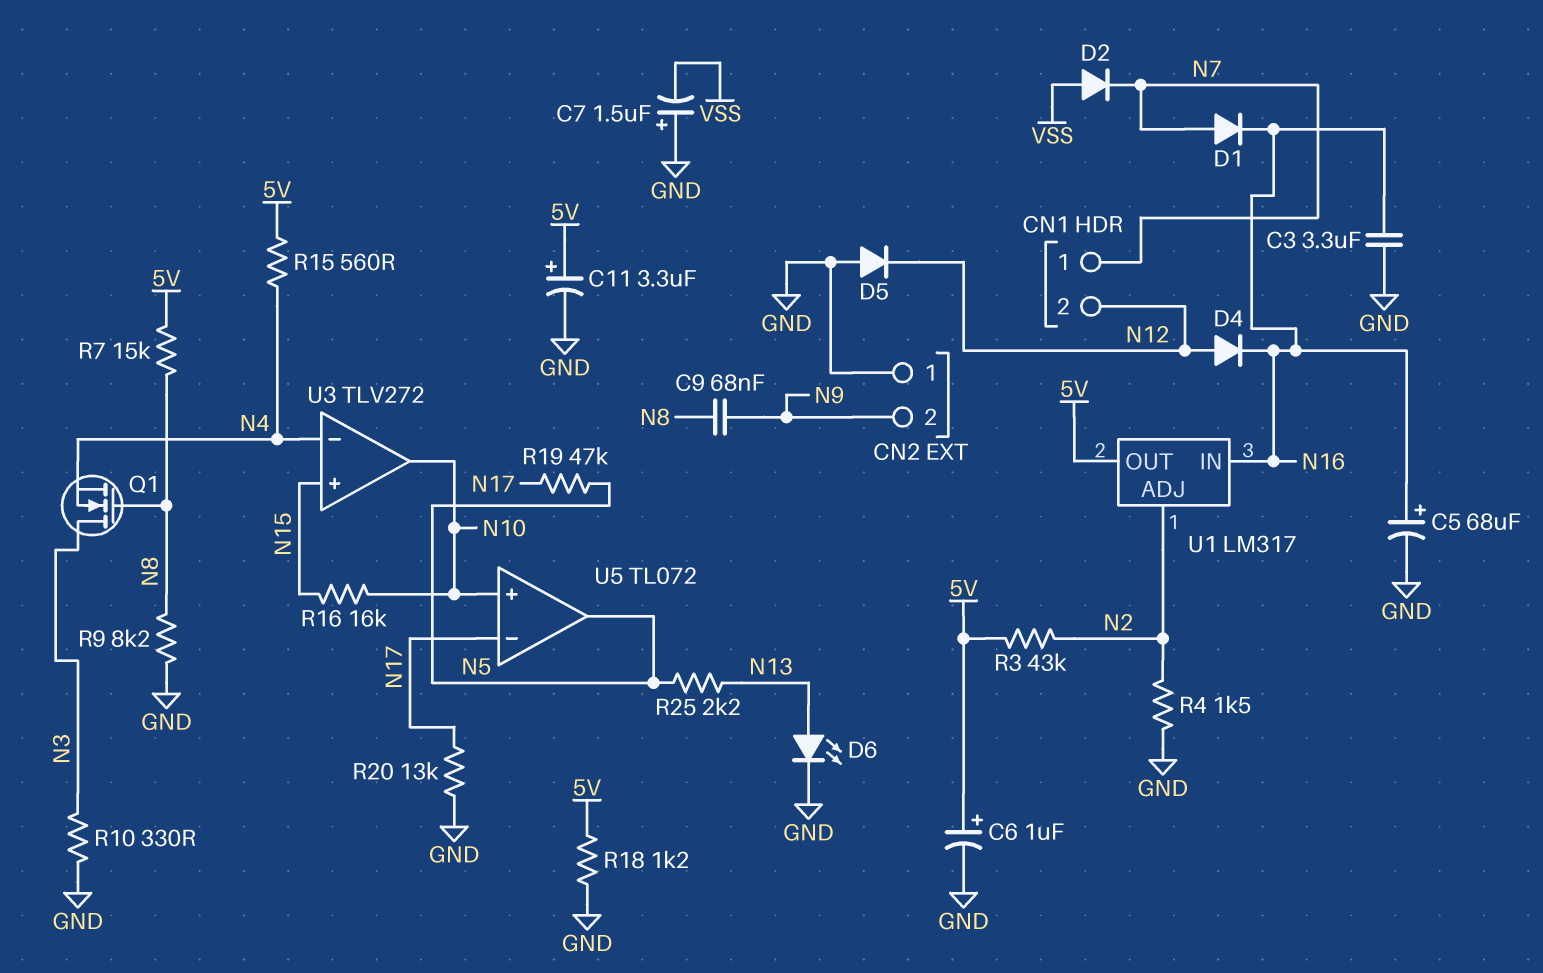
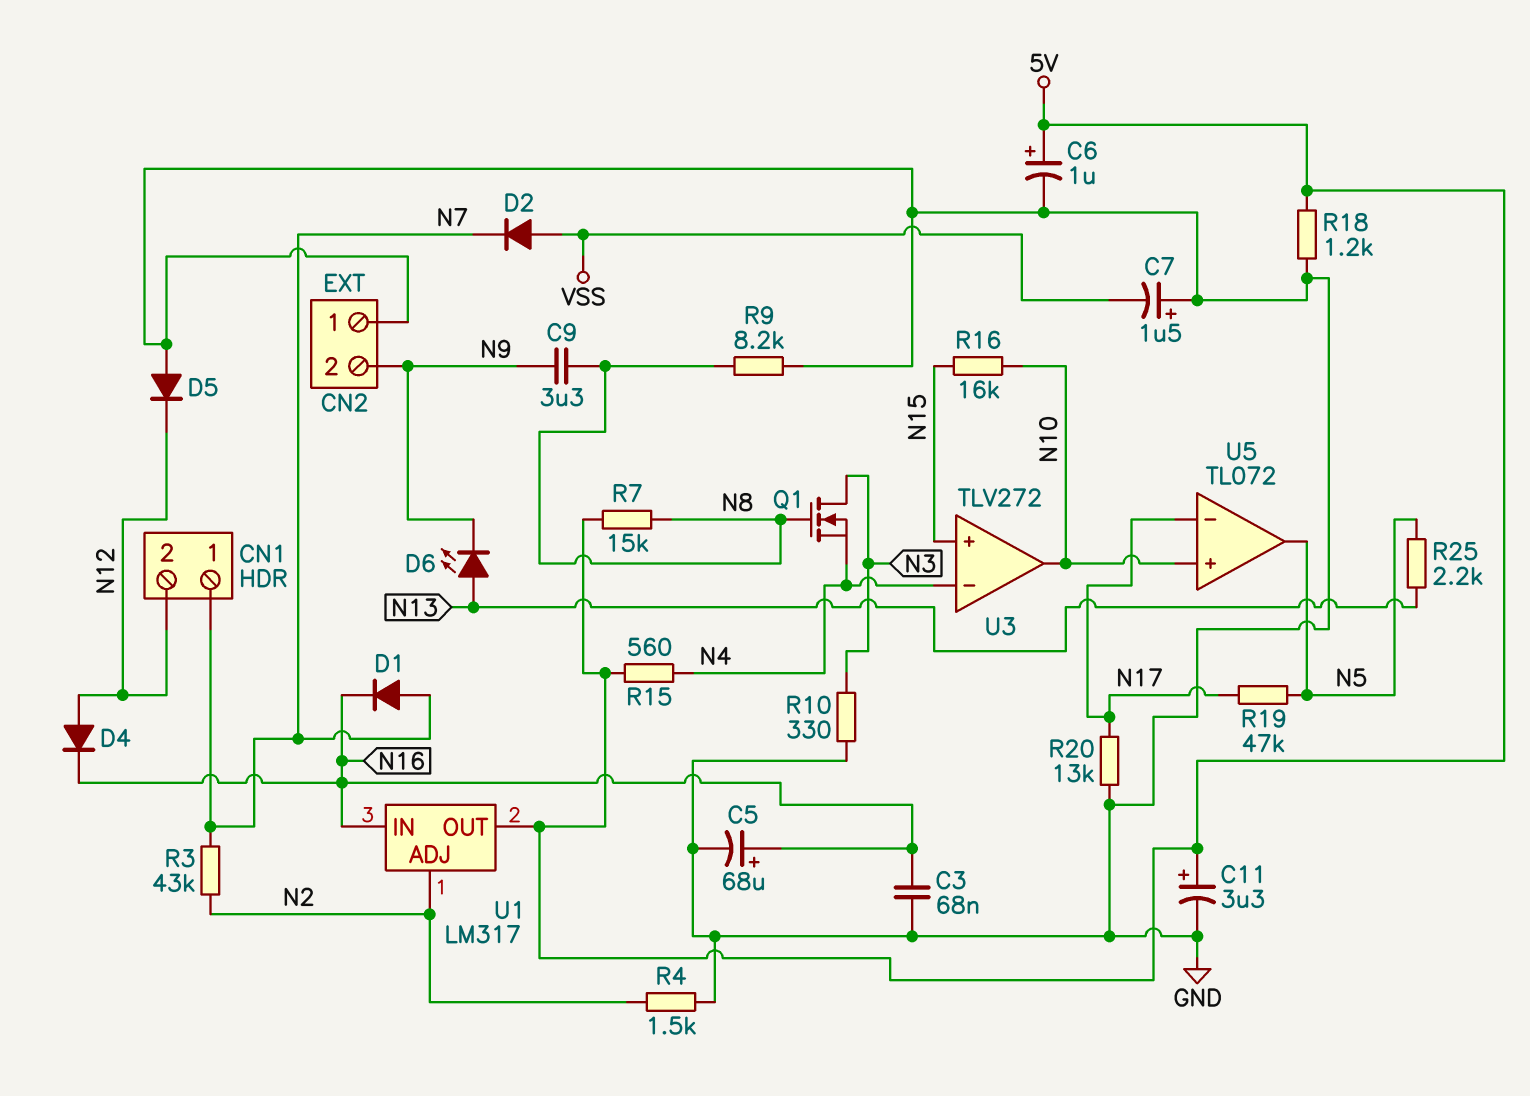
C3: 3.3uF (GND, N16) -> 68nF (GND, N16)
C9: 68nF (N8, N9) -> 3.3uF (N8, N9)
D6: LED (A N13, K GND) -> LED (A N13, K N9)
R3: 43k (5V, N2) -> 43k (N2, N7)

